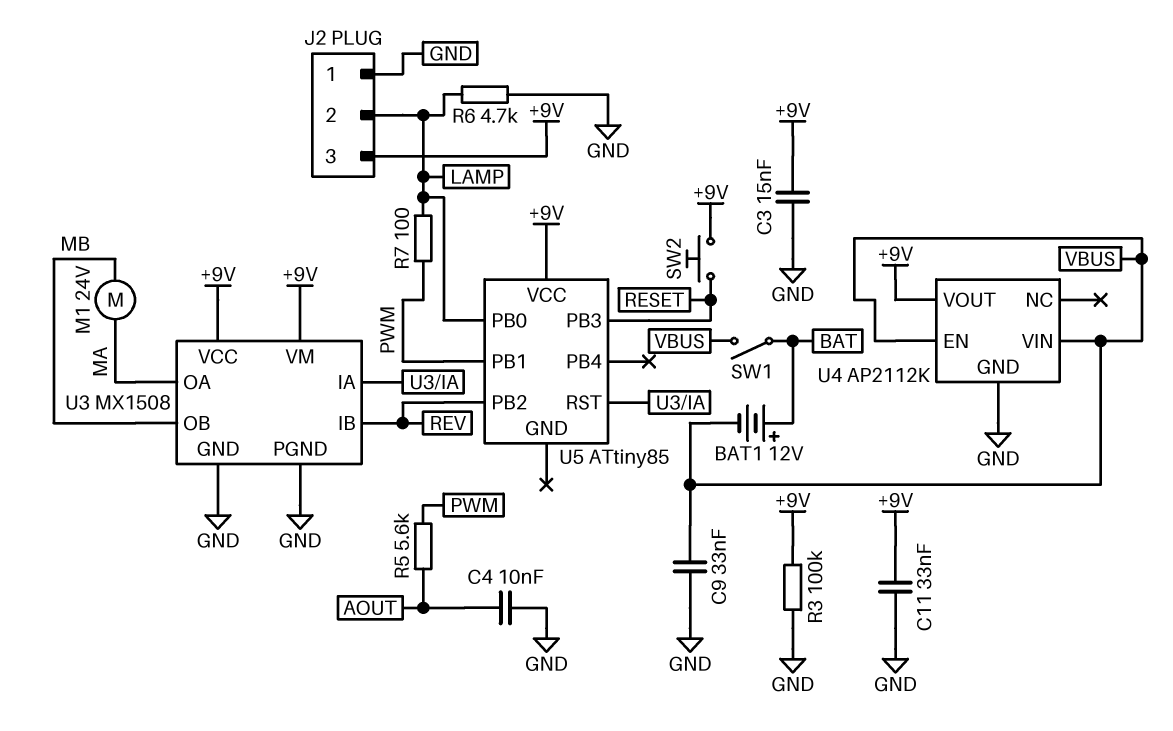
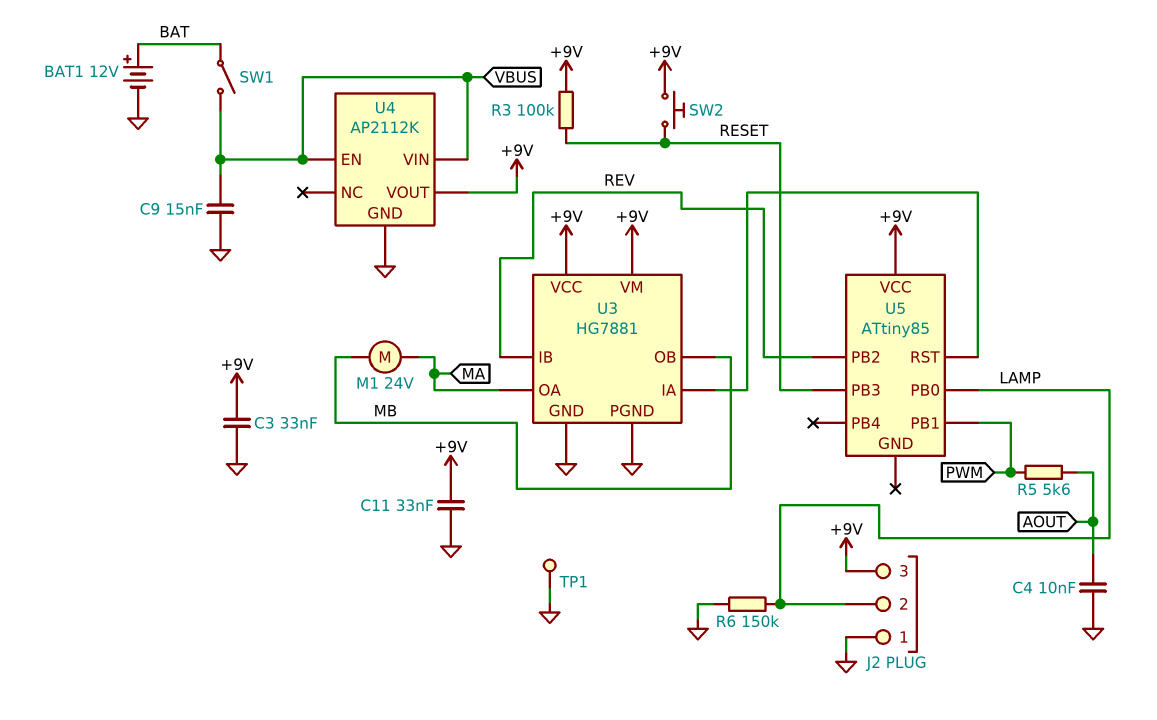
BAT1: 12V (plus BAT, minus VBUS) -> 12V (plus BAT, minus GND)
C3: 15nF (+9V, GND) -> 33nF (+9V, GND)
C9: 33nF (GND, VBUS) -> 15nF (GND, VBUS)
R3: 100k (+9V, GND) -> 100k (+9V, RESET)
R6: 4.7k (GND, LAMP) -> 150k (GND, LAMP)
R7: 100 (LAMP, PWM) -> none
TP1: none -> test point (GND)
U3: MX1508 -> HG7881

